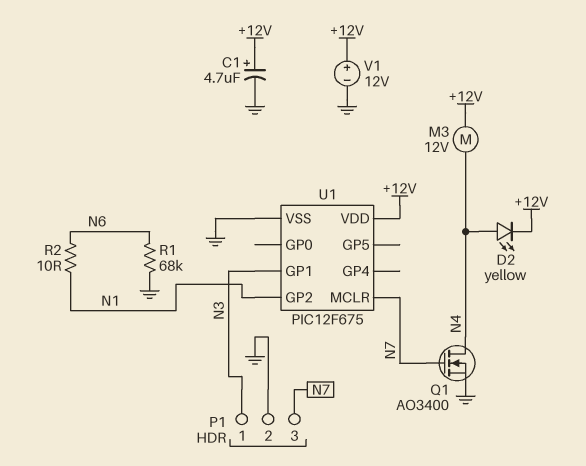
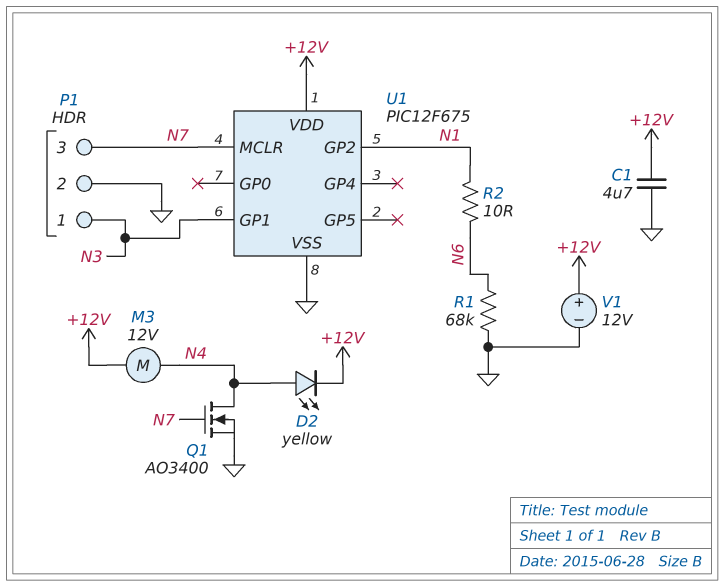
C1: 4.7uF (plus +12V, minus GND) -> 4.7uF (+12V, GND)

